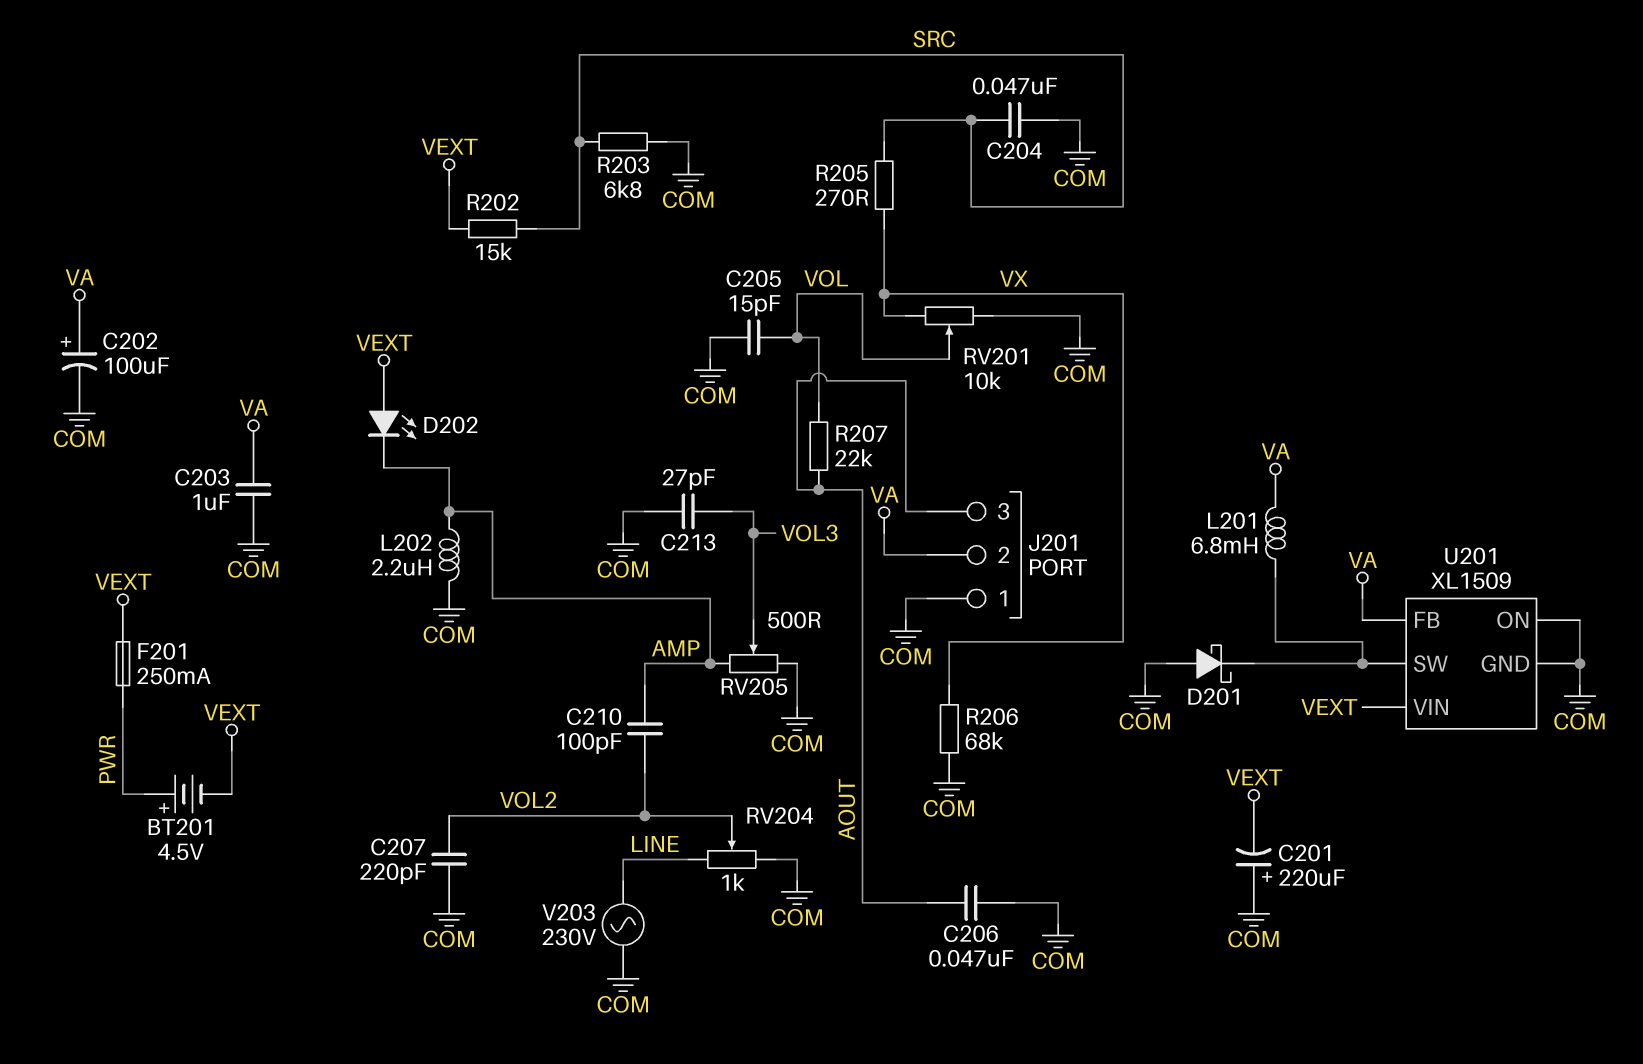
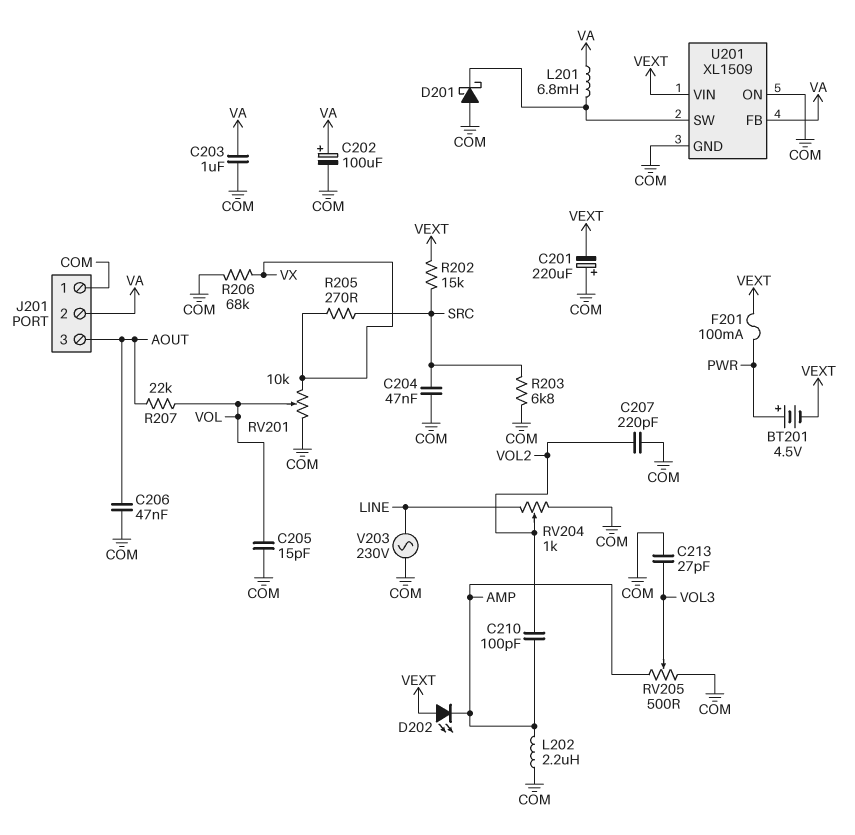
F201: 250mA (PWR, VEXT) -> 100mA (PWR, VEXT)

